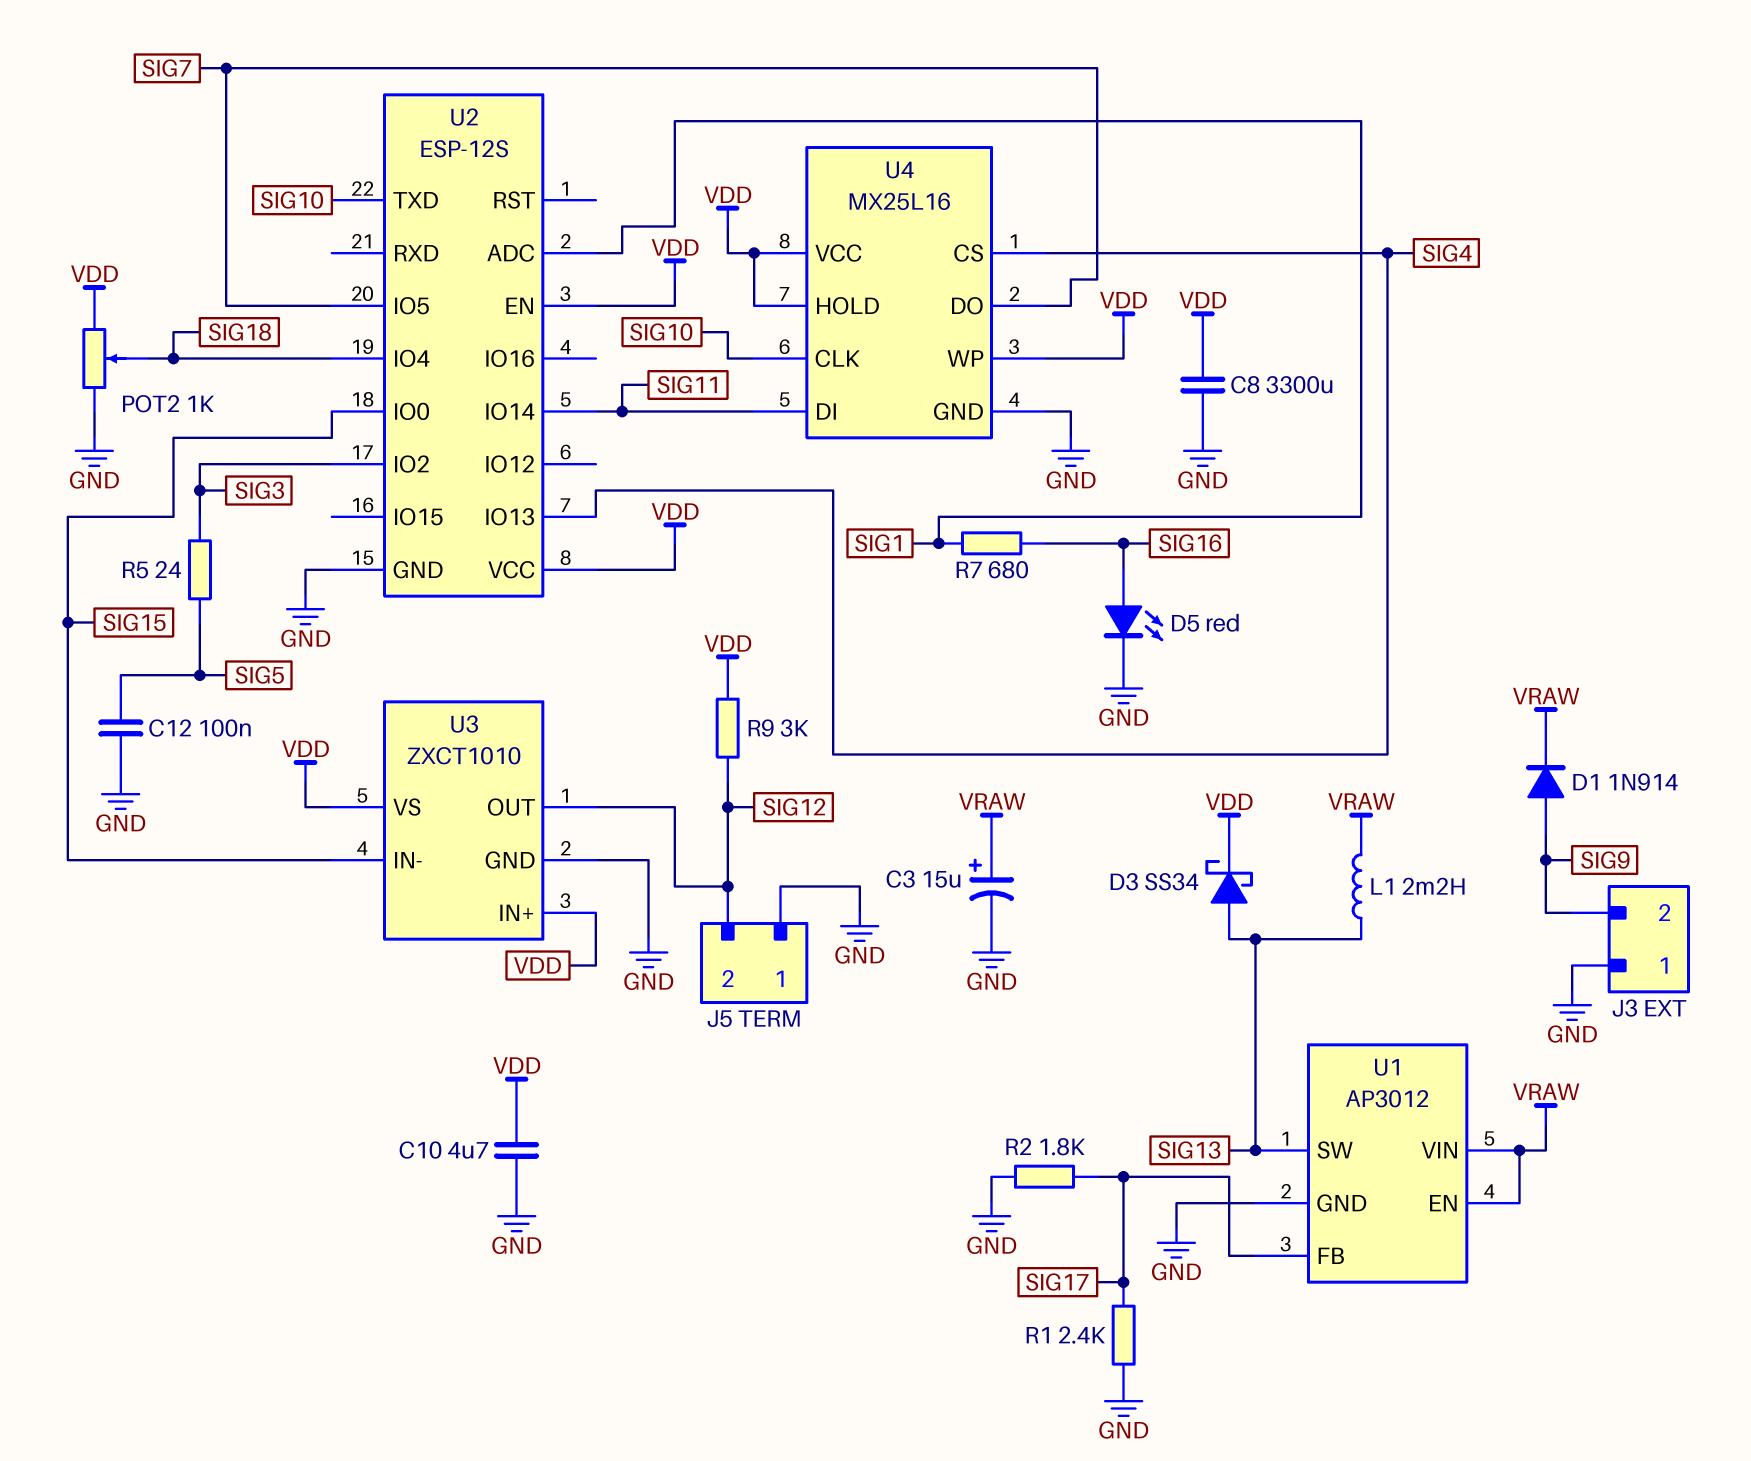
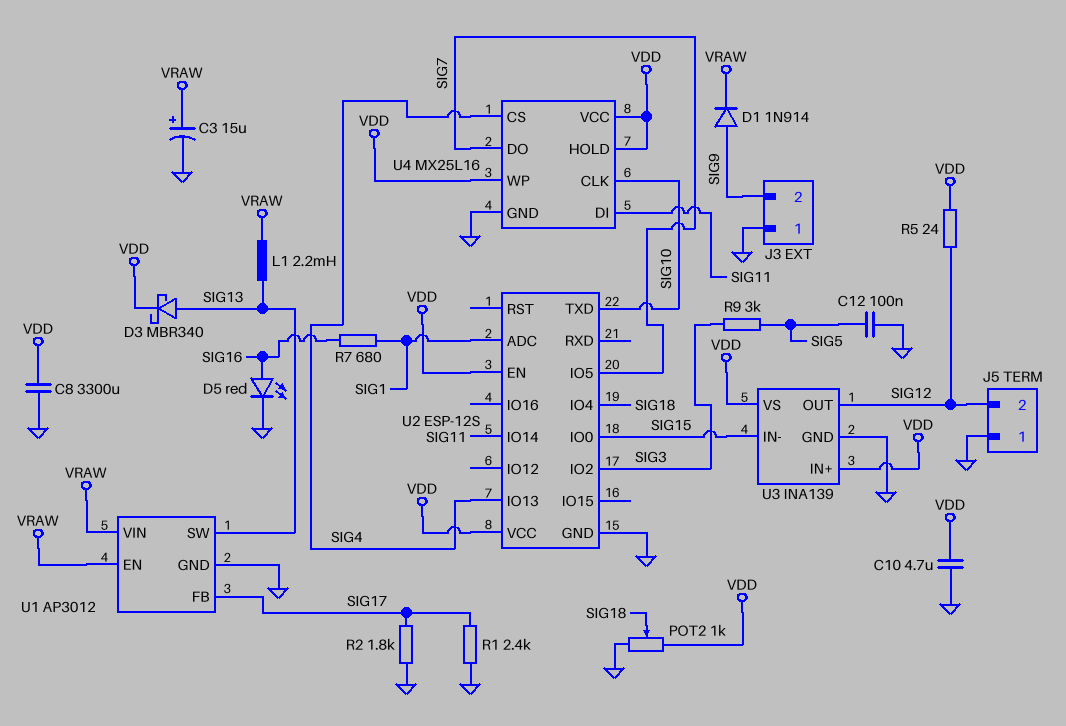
D3: schottky SS34 (A SIG13, K VDD) -> schottky MBR340 (A SIG13, K VDD)
R5: 24 (SIG3, SIG5) -> 24 (SIG12, VDD)
R9: 3k (SIG12, VDD) -> 3k (SIG3, SIG5)
U3: ZXCT1010 -> INA139

